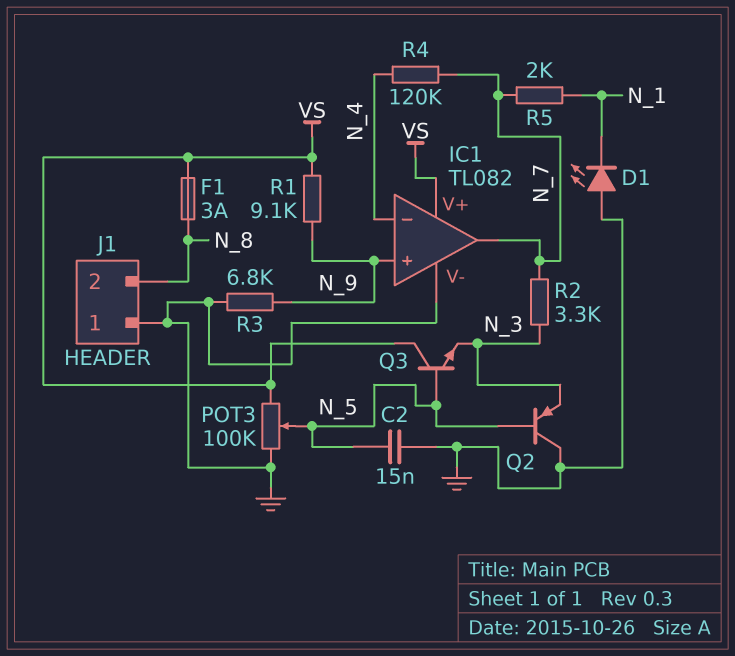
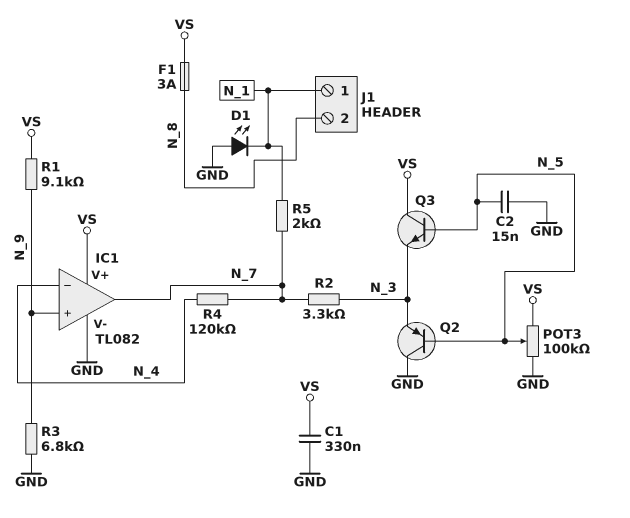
C1: none -> 330nF (GND, VS)
J1 pin 1: GND -> N_1

